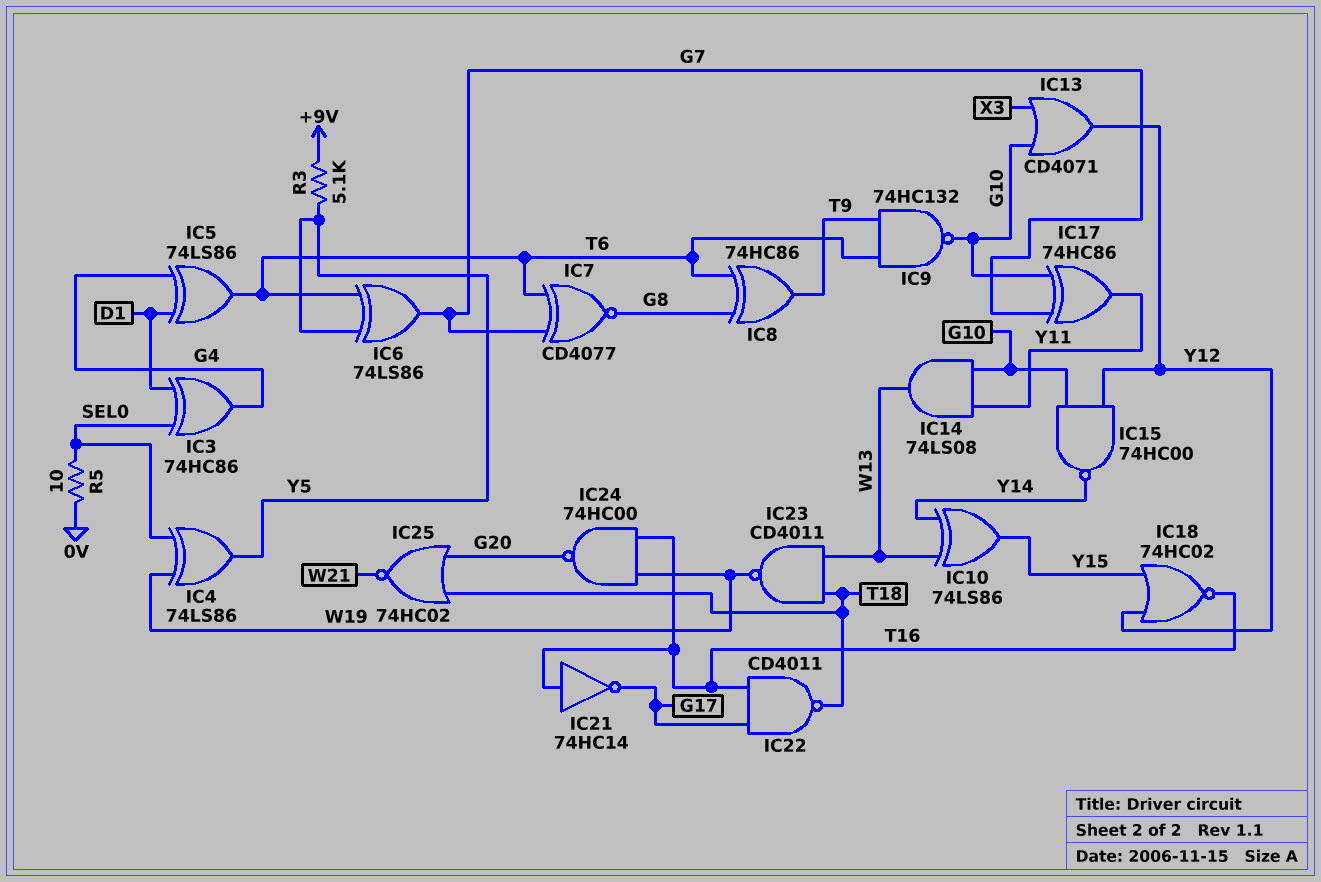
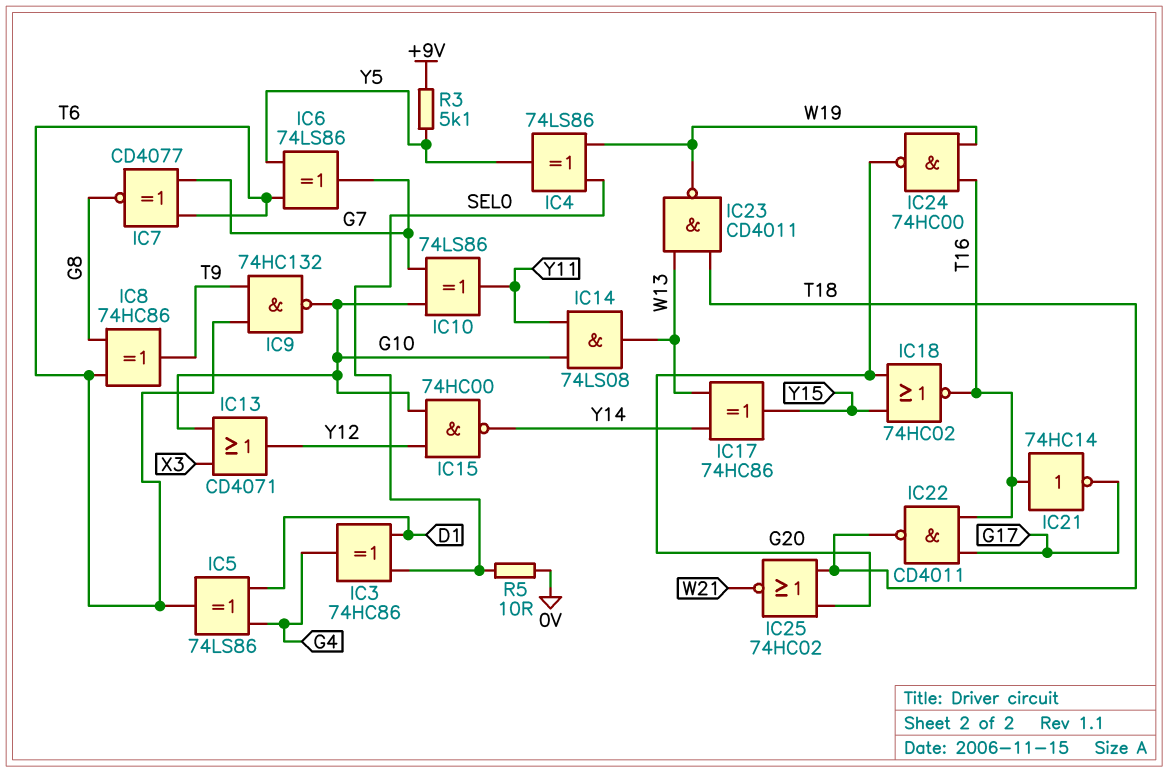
IC10: XOR 74LS86 (in W13, in Y14, out Y15) -> XOR 74LS86 (in G7, in G10, out Y11)
IC17: XOR 74HC86 (in G7, in G10, out Y11) -> XOR 74HC86 (in W13, in Y14, out Y15)
IC18: NOR 74HC02 (in Y12, in Y15, out T16) -> NOR 74HC02 (in G20, in Y15, out T16)

